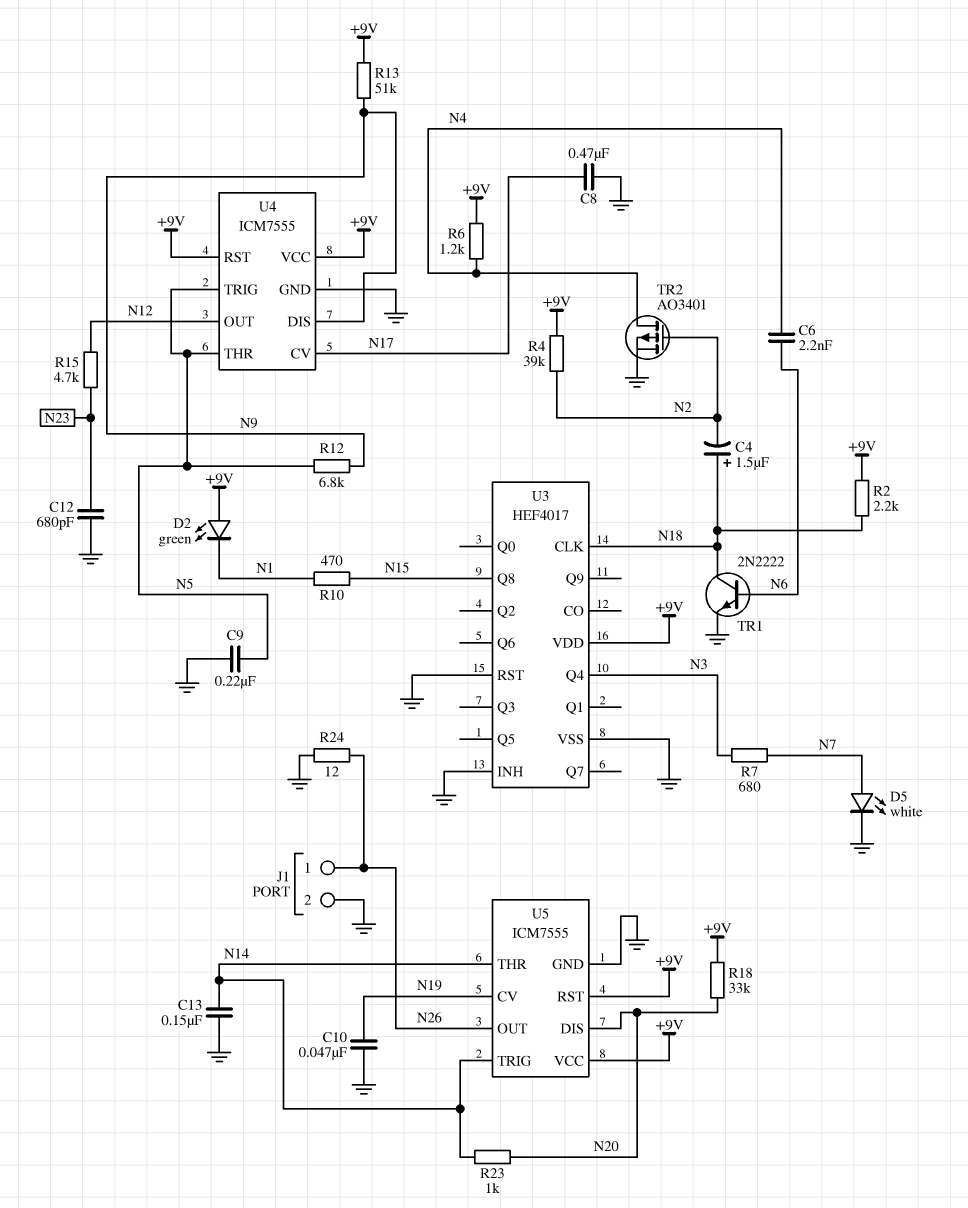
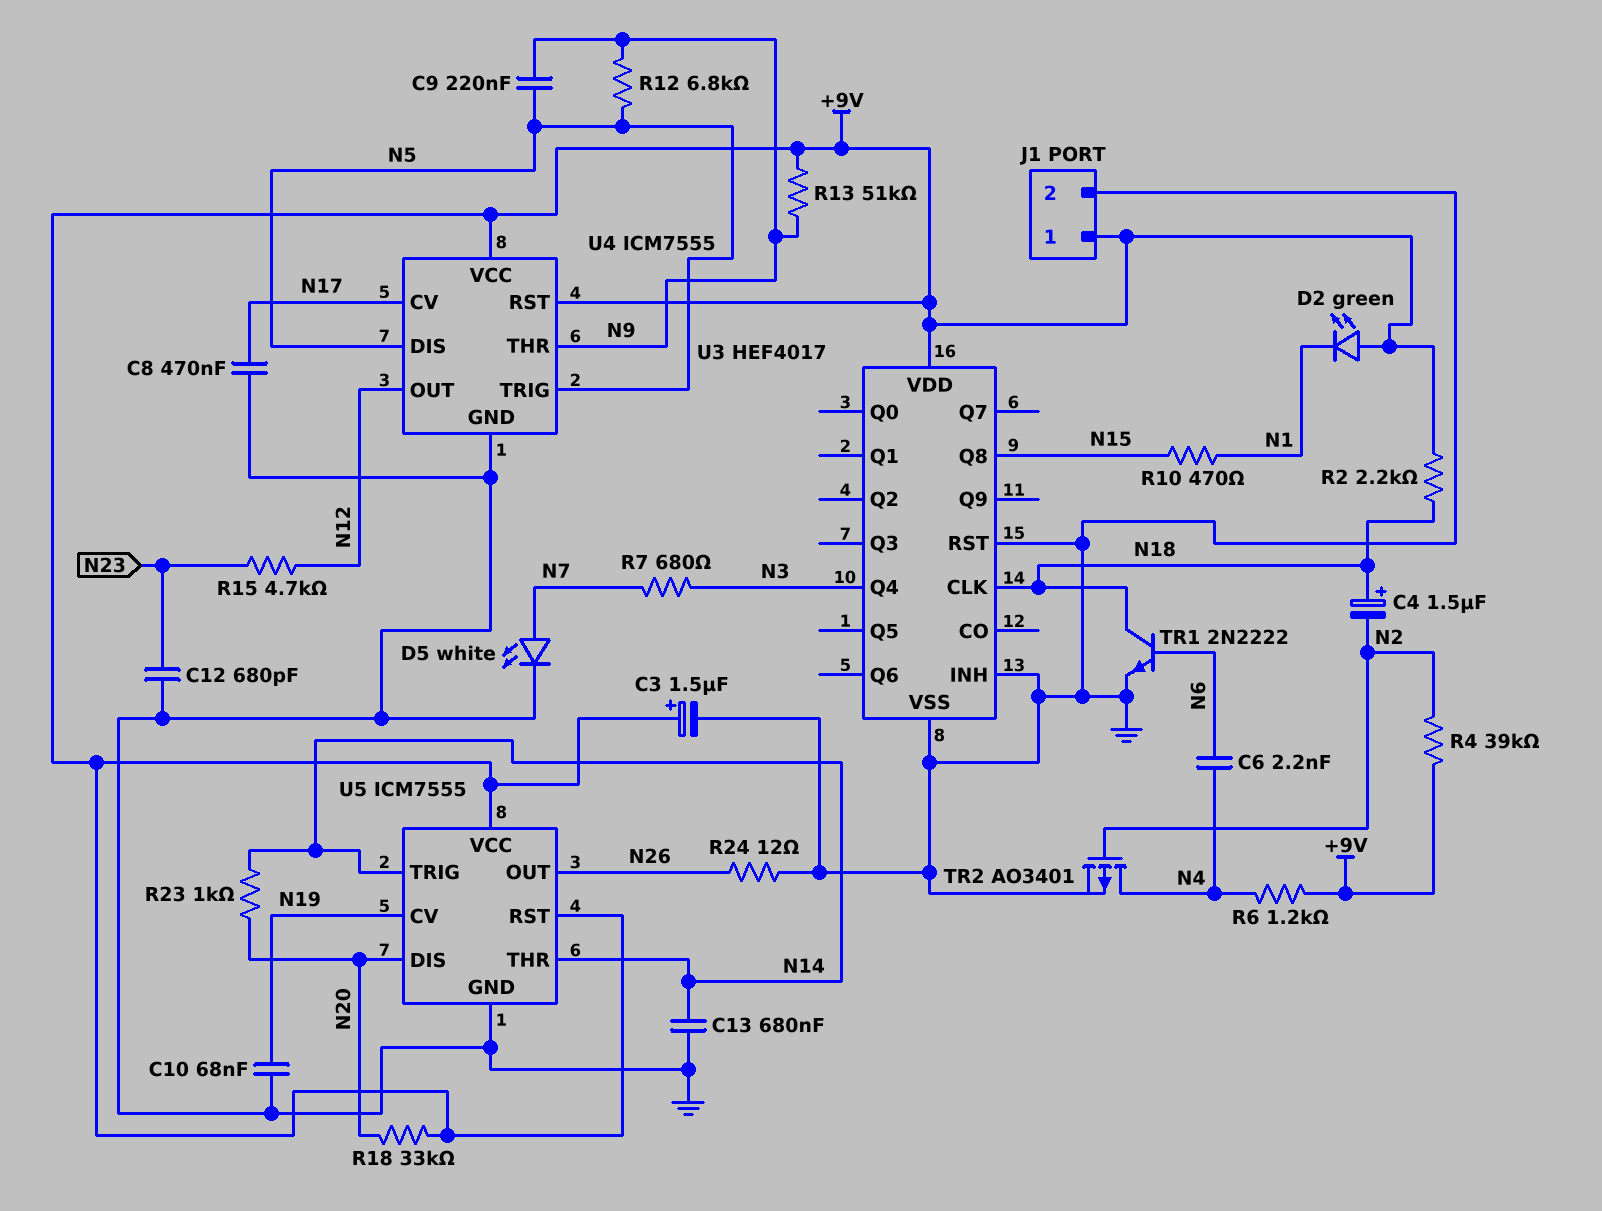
C3: none -> 1.5uF (plus +9V, minus GND)
C9: 220nF (GND, N5) -> 220nF (N5, N9)
C10: 47nF (GND, N19) -> 68nF (GND, N19)
C13: 150nF (GND, N14) -> 680nF (GND, N14)
J1 pin 1: N26 -> +9V
U4 pin DIS: N9 -> N5
U4 pin THR: N5 -> N9

